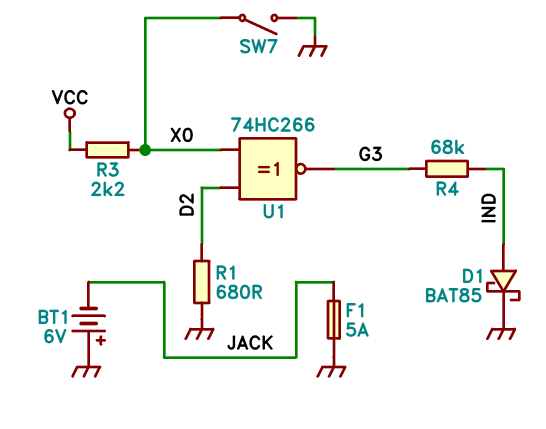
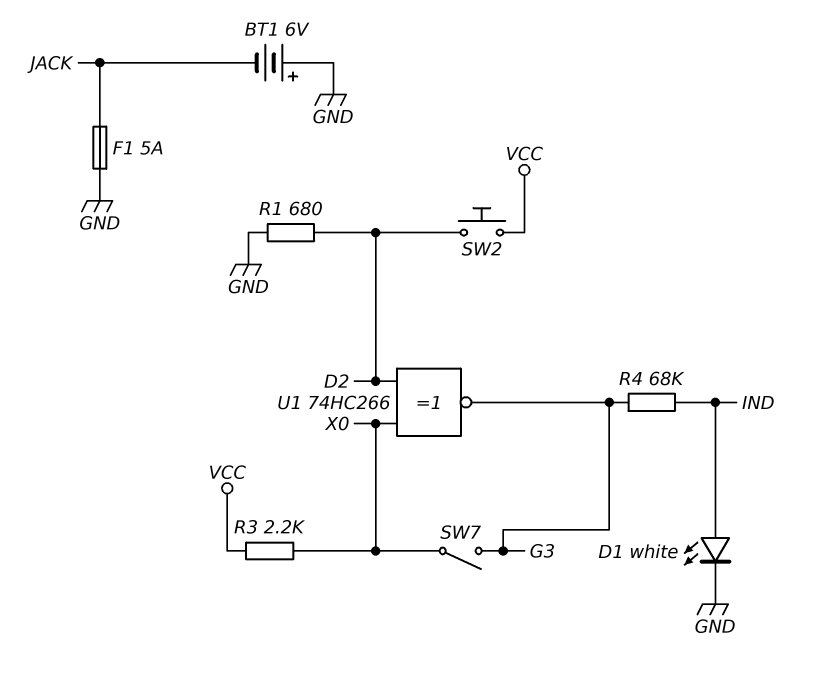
D1: schottky BAT85 (A IND, K GND) -> LED white (A IND, K GND)
SW2: none -> button (D2, VCC)
SW7: switch (GND, X0) -> switch (G3, X0)

